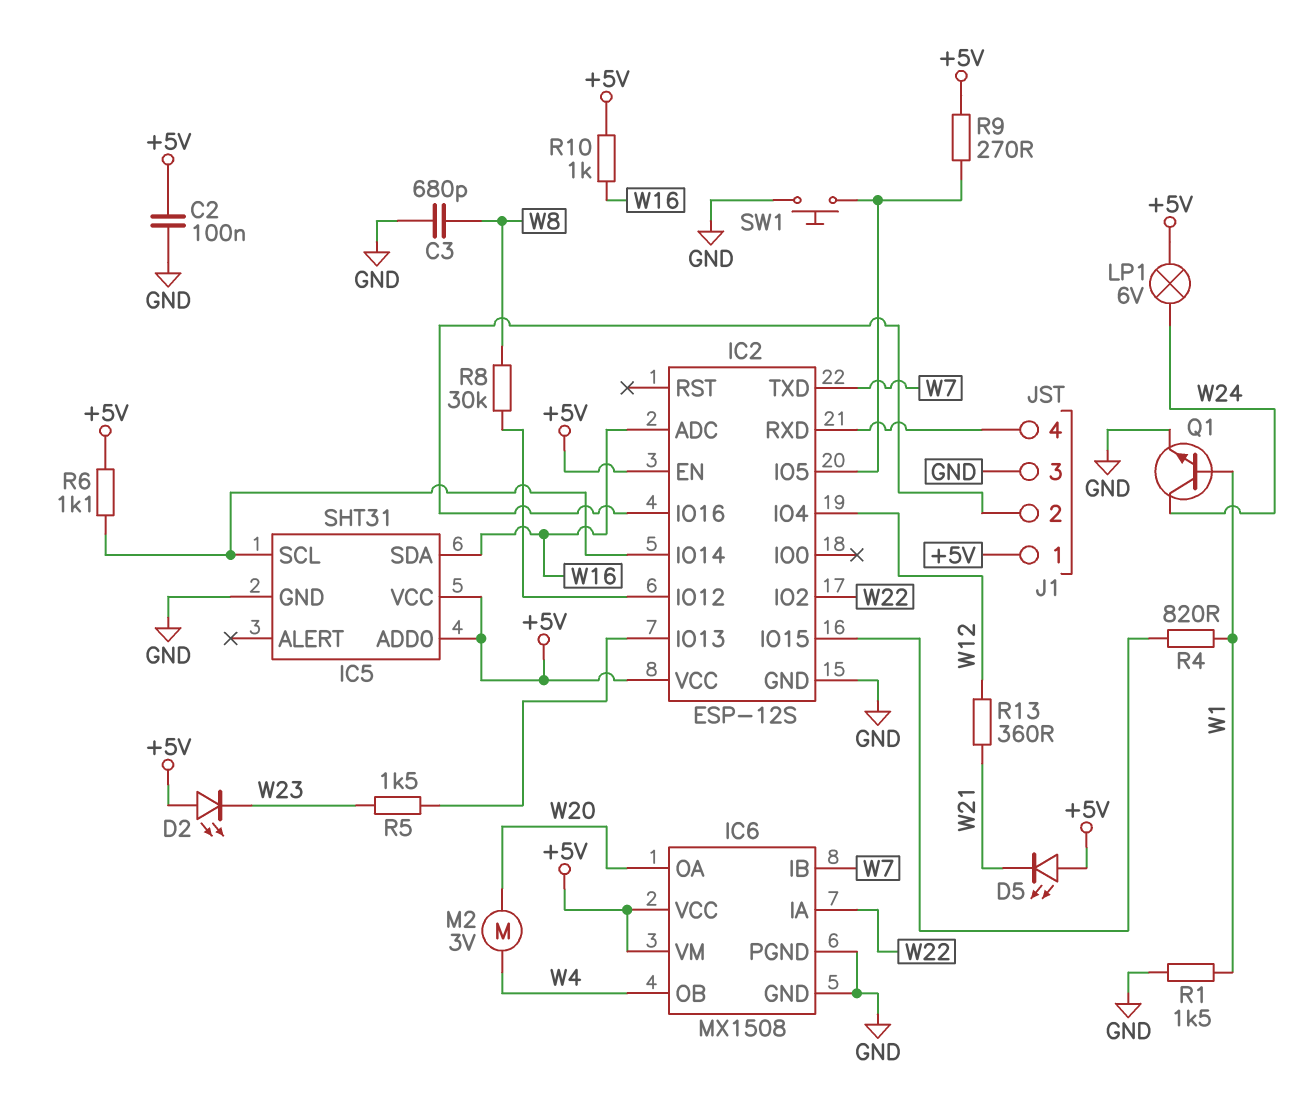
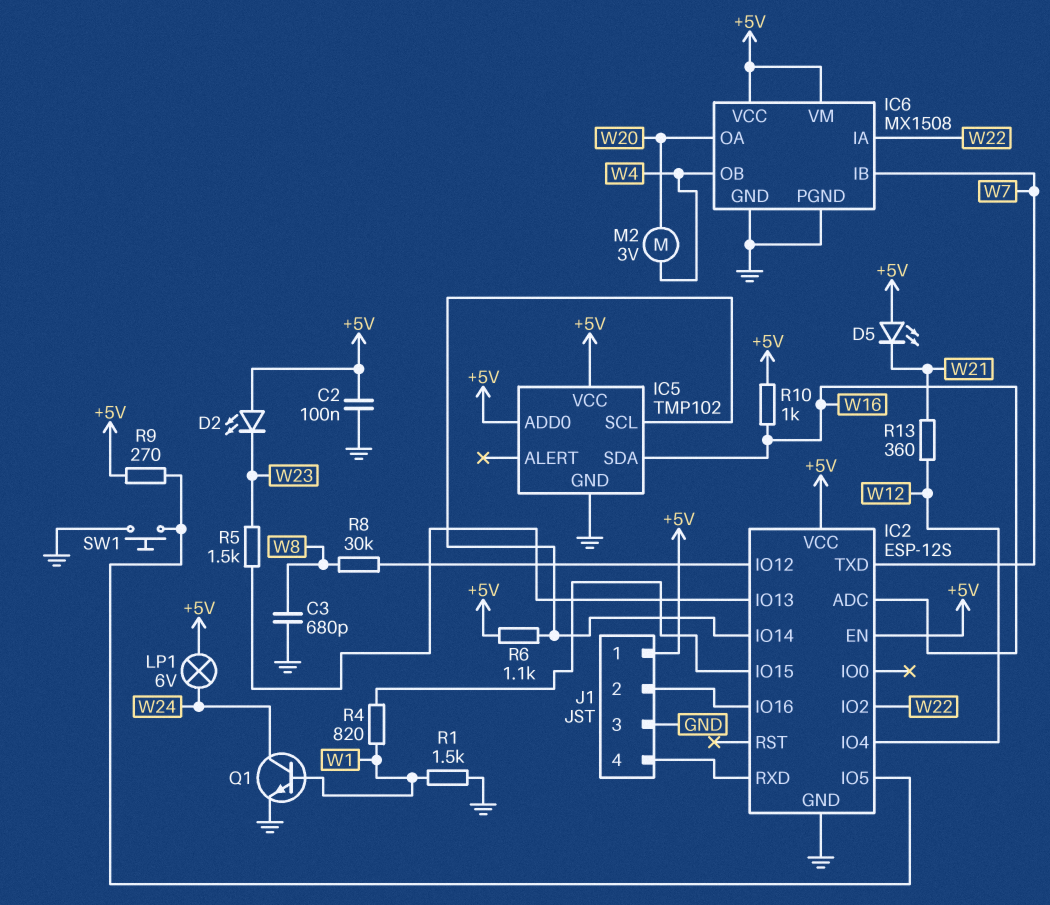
IC5: SHT31 -> TMP102

